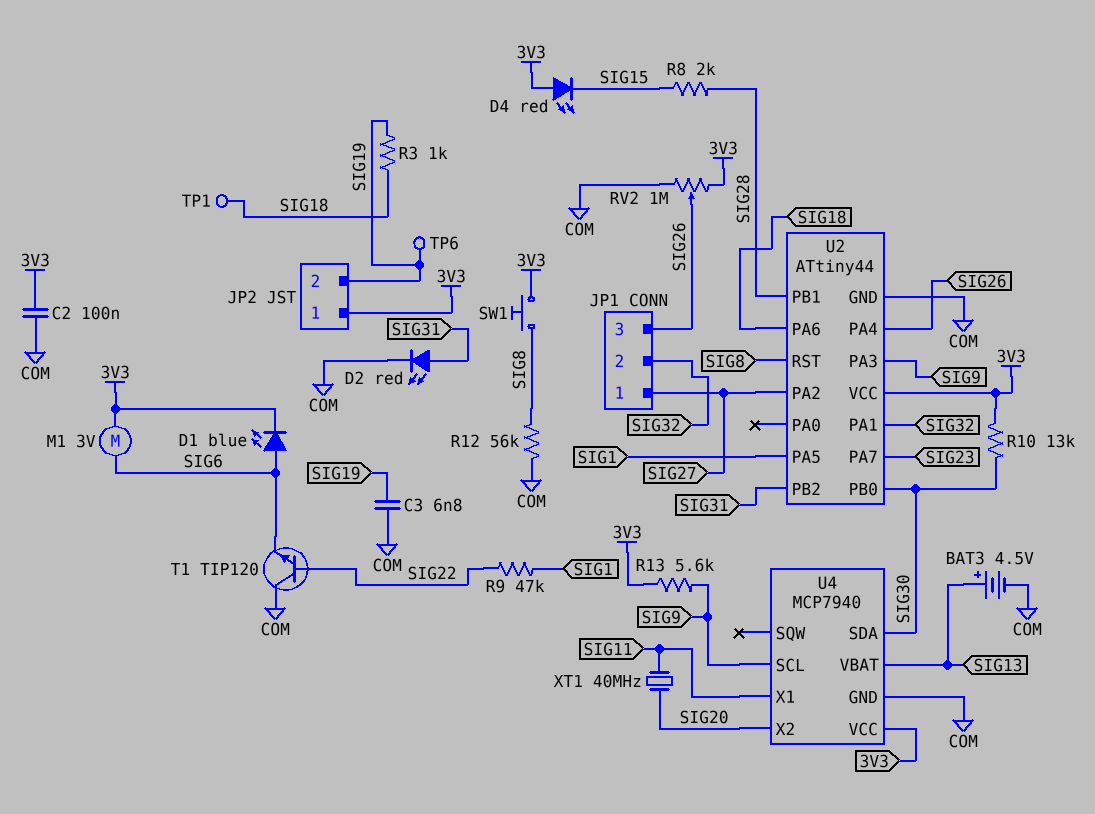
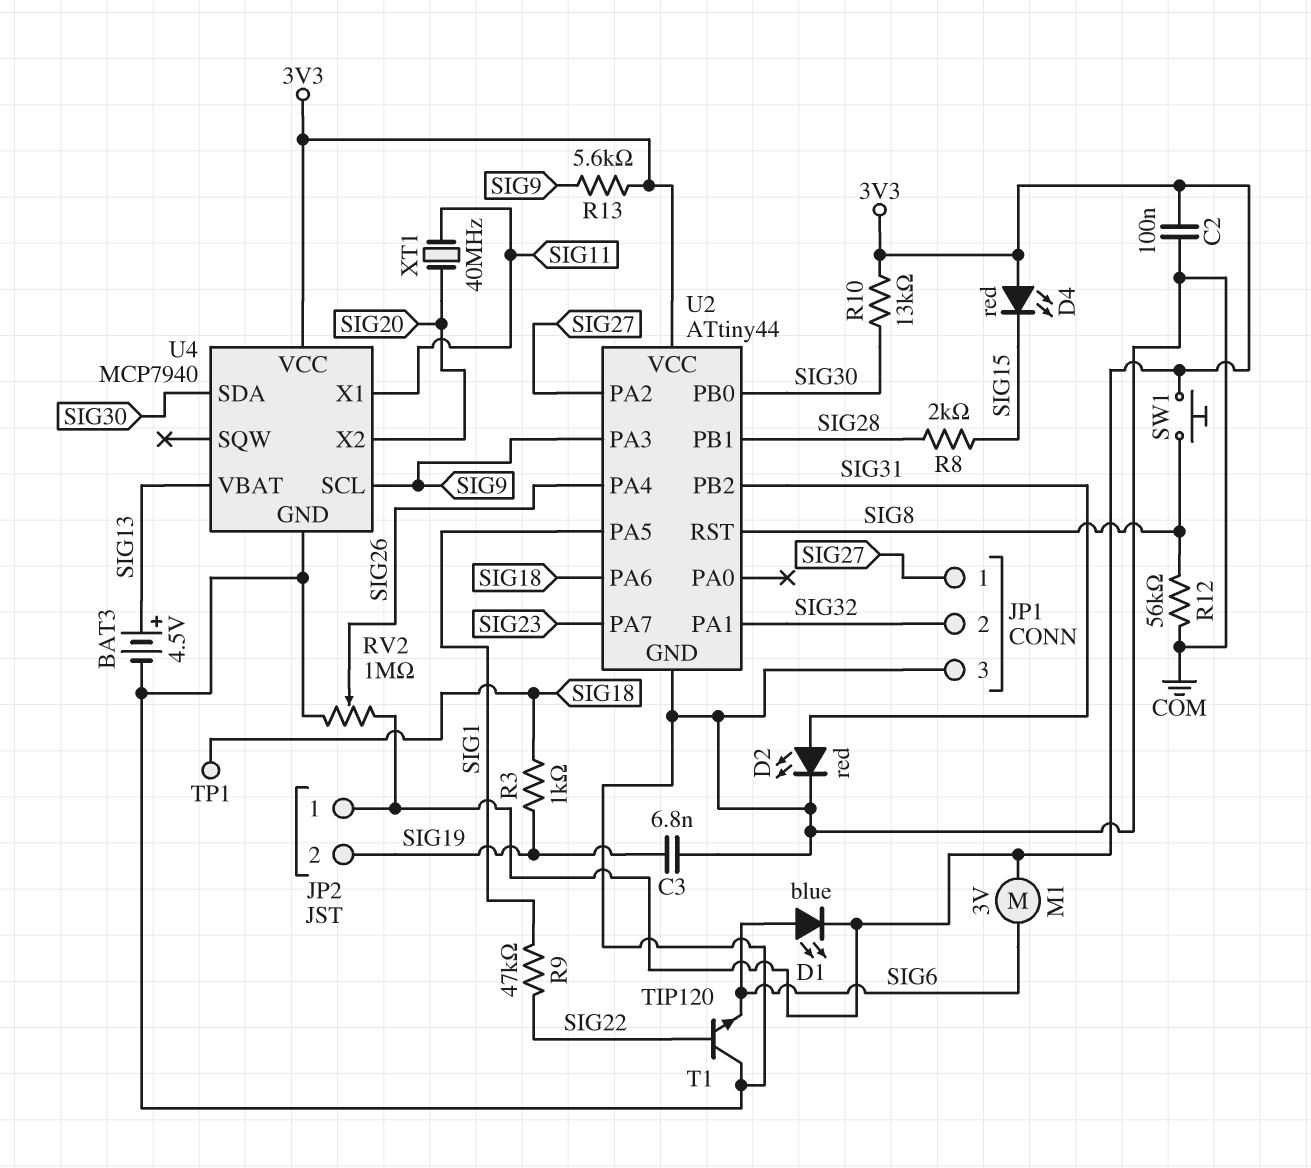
JP1 pin 3: SIG26 -> COM
TP6: test point (SIG19) -> none

